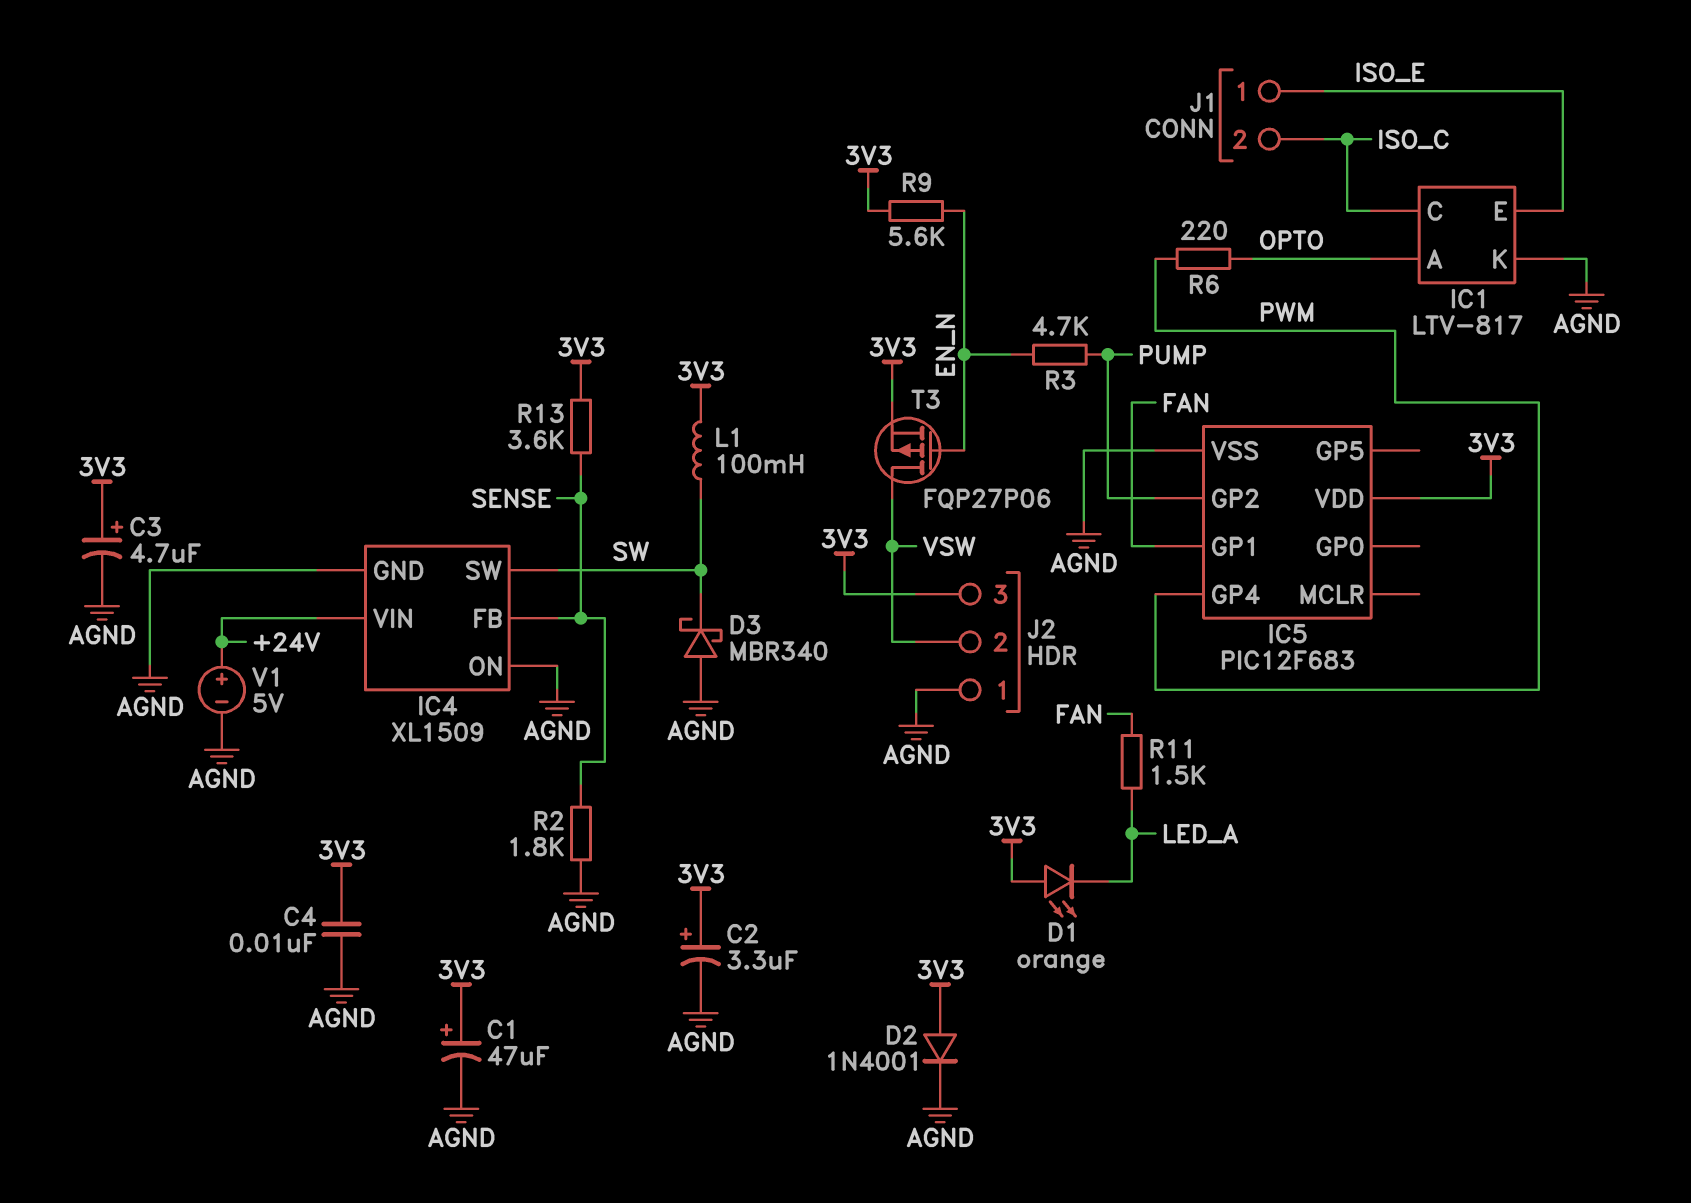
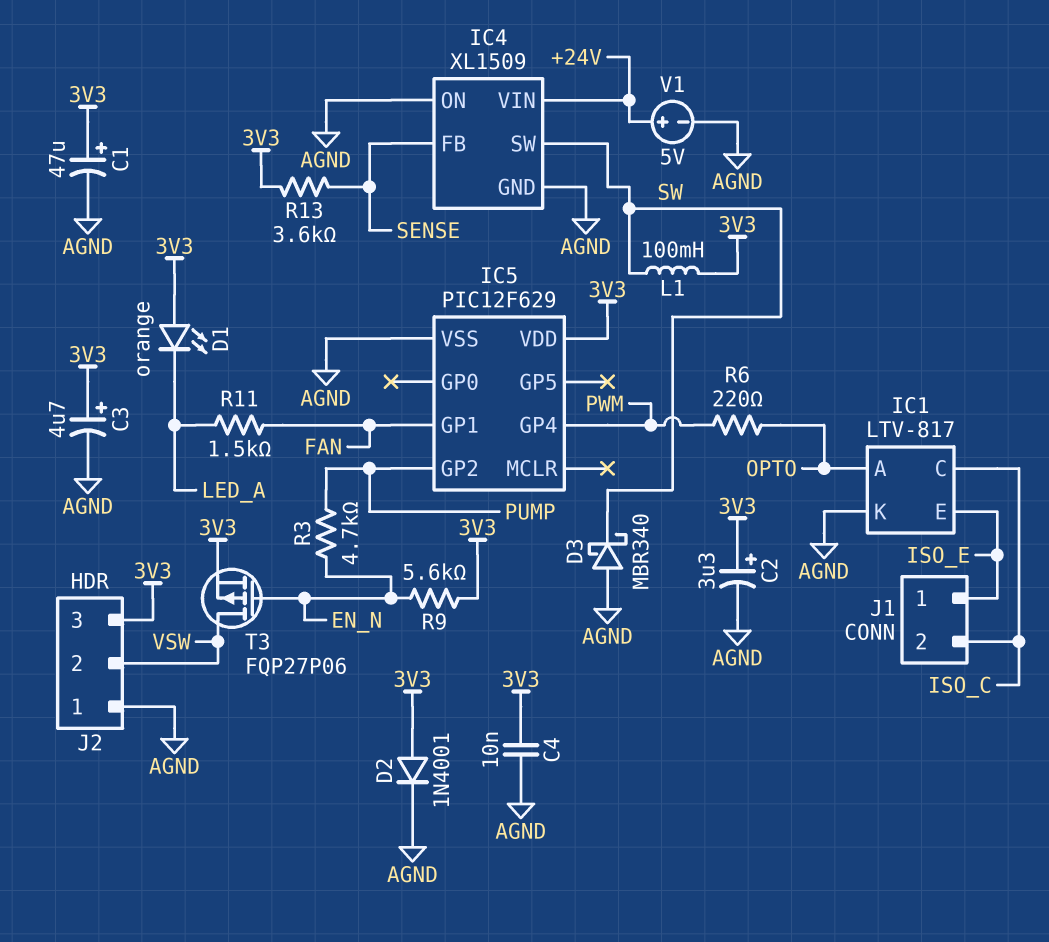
IC5: PIC12F683 -> PIC12F629
R2: 1.8k (AGND, SENSE) -> none

